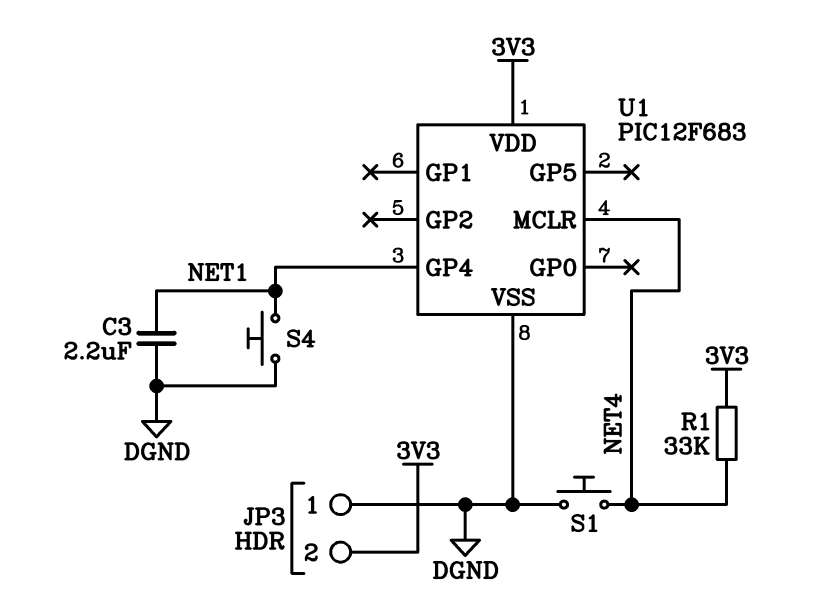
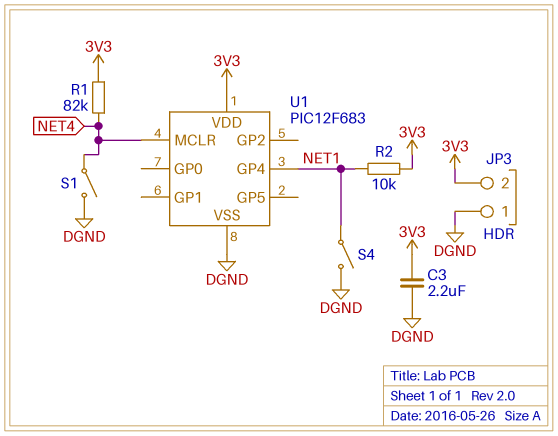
C3: 2.2uF (DGND, NET1) -> 2.2uF (3V3, DGND)
R1: 33k (3V3, NET4) -> 82k (3V3, NET4)
R2: none -> 10k (3V3, NET1)
S1: button (DGND, NET4) -> switch (DGND, NET4)
S4: button (DGND, NET1) -> switch (DGND, NET1)

